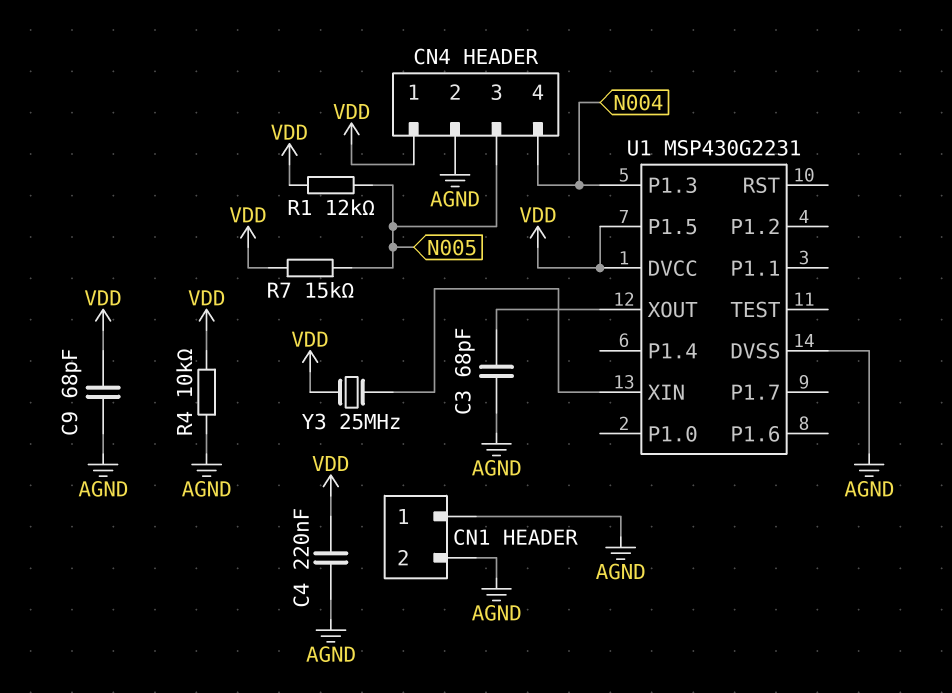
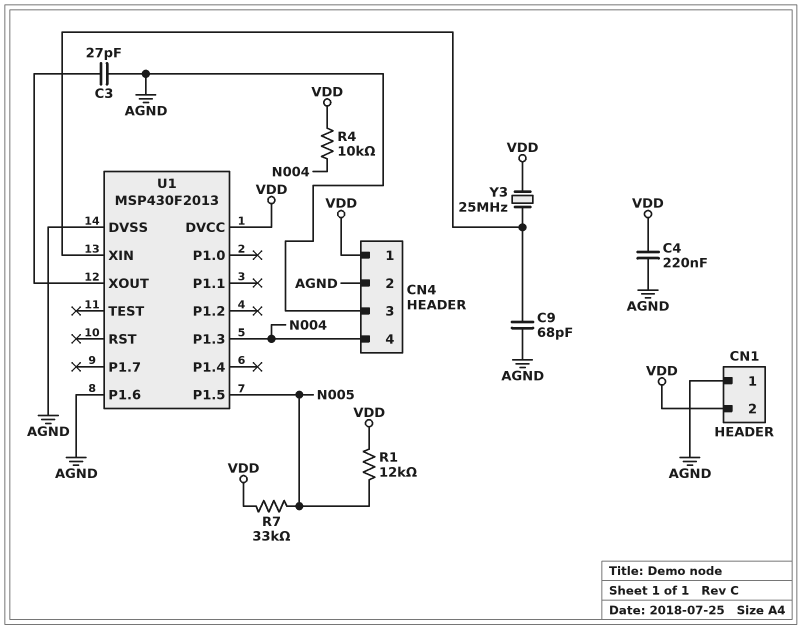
C3: 68pF (AGND, U1/XOUT) -> 27pF (AGND, U1/XOUT)
C9: 68pF (AGND, VDD) -> 68pF (AGND, U1/XIN)
CN1 pin 2: AGND -> VDD
CN4 pin 3: N005 -> AGND
R4: 10k (AGND, VDD) -> 10k (N004, VDD)
R7: 15k (N005, VDD) -> 33k (N005, VDD)
U1: MSP430G2231 -> MSP430F2013
U1 pin P1.5: VDD -> N005
U1 pin P1.6: none -> AGND

